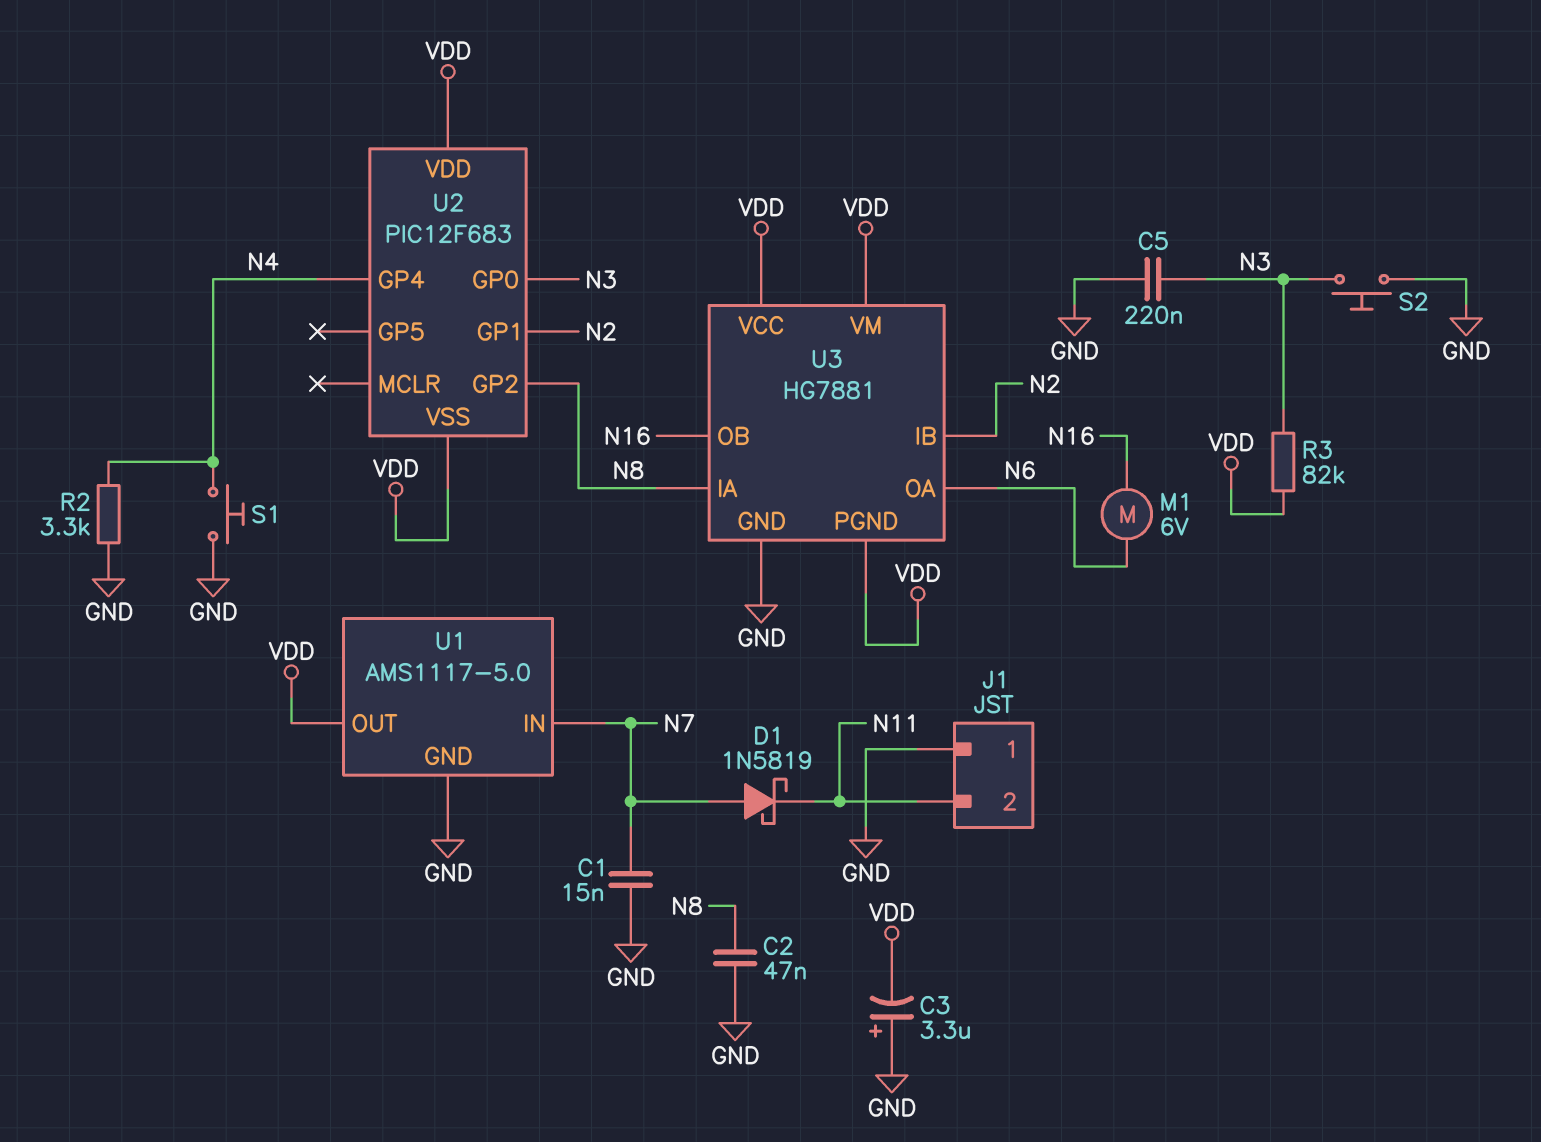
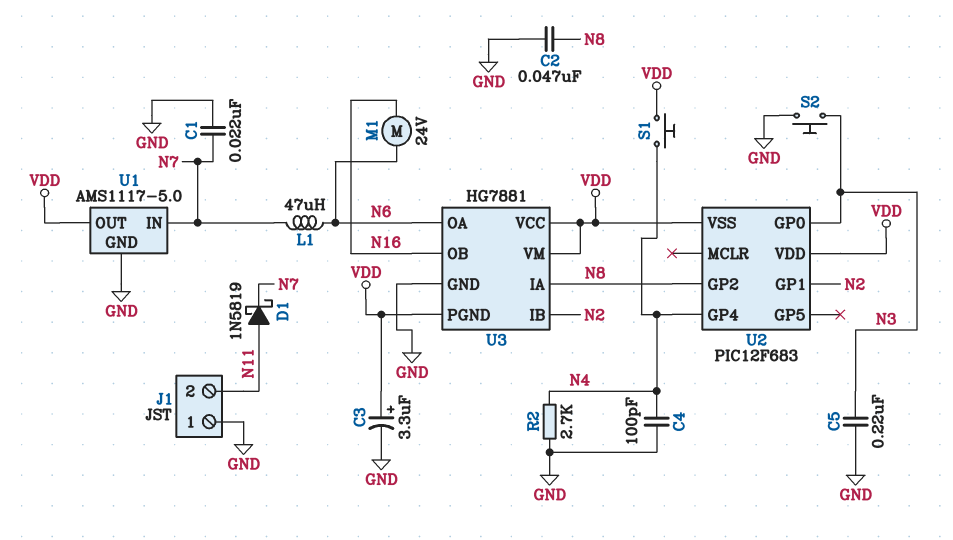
C1: 15nF (GND, N7) -> 22nF (GND, N7)
C3: 3.3uF (plus GND, minus VDD) -> 3.3uF (plus VDD, minus GND)
C4: none -> 100pF (GND, N4)
D1: schottky 1N5819 (A N7, K N11) -> schottky 1N5819 (A N11, K N7)
L1: none -> 47uH (N6, N7)
M1: motor 6V (N6, N16) -> motor 24V (N6, N16)
R2: 3.3k (GND, N4) -> 2.7k (GND, N4)
R3: 82k (N3, VDD) -> none
S1: button (GND, N4) -> button (N4, VDD)

